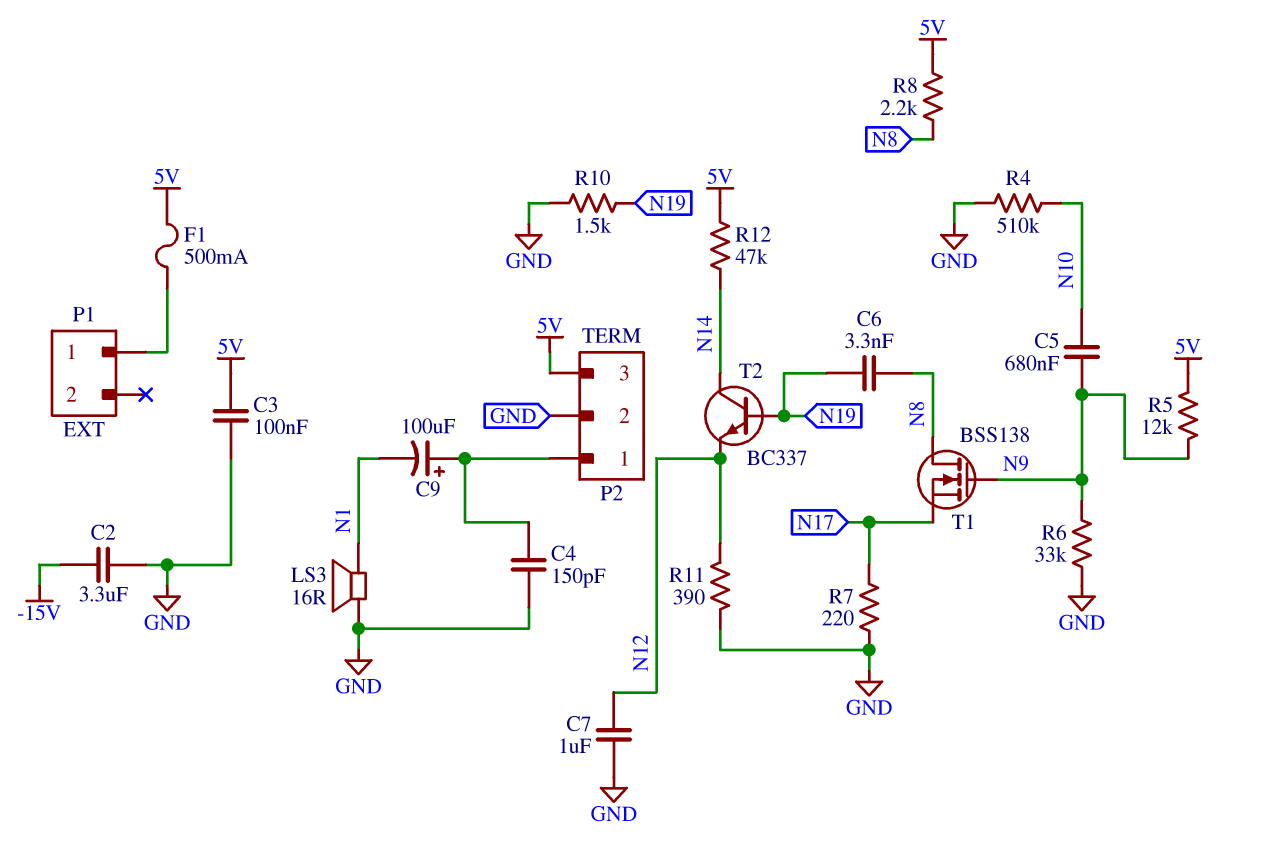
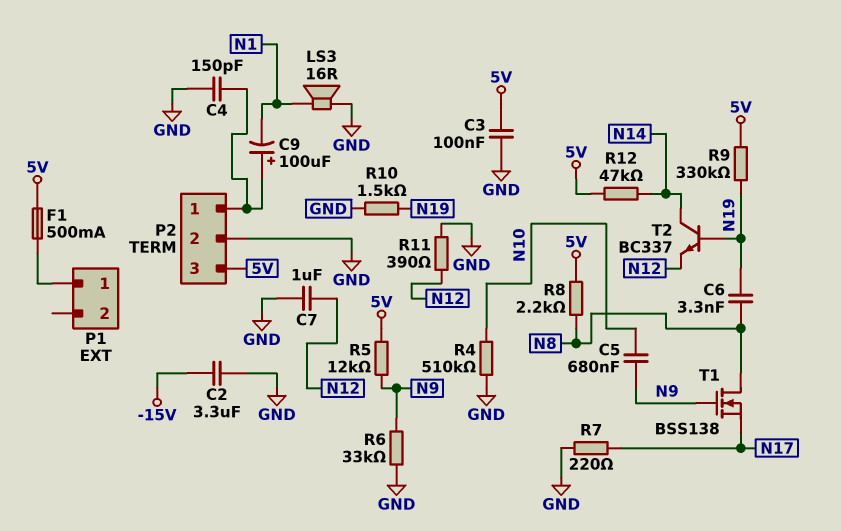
R9: none -> 330k (5V, N19)

